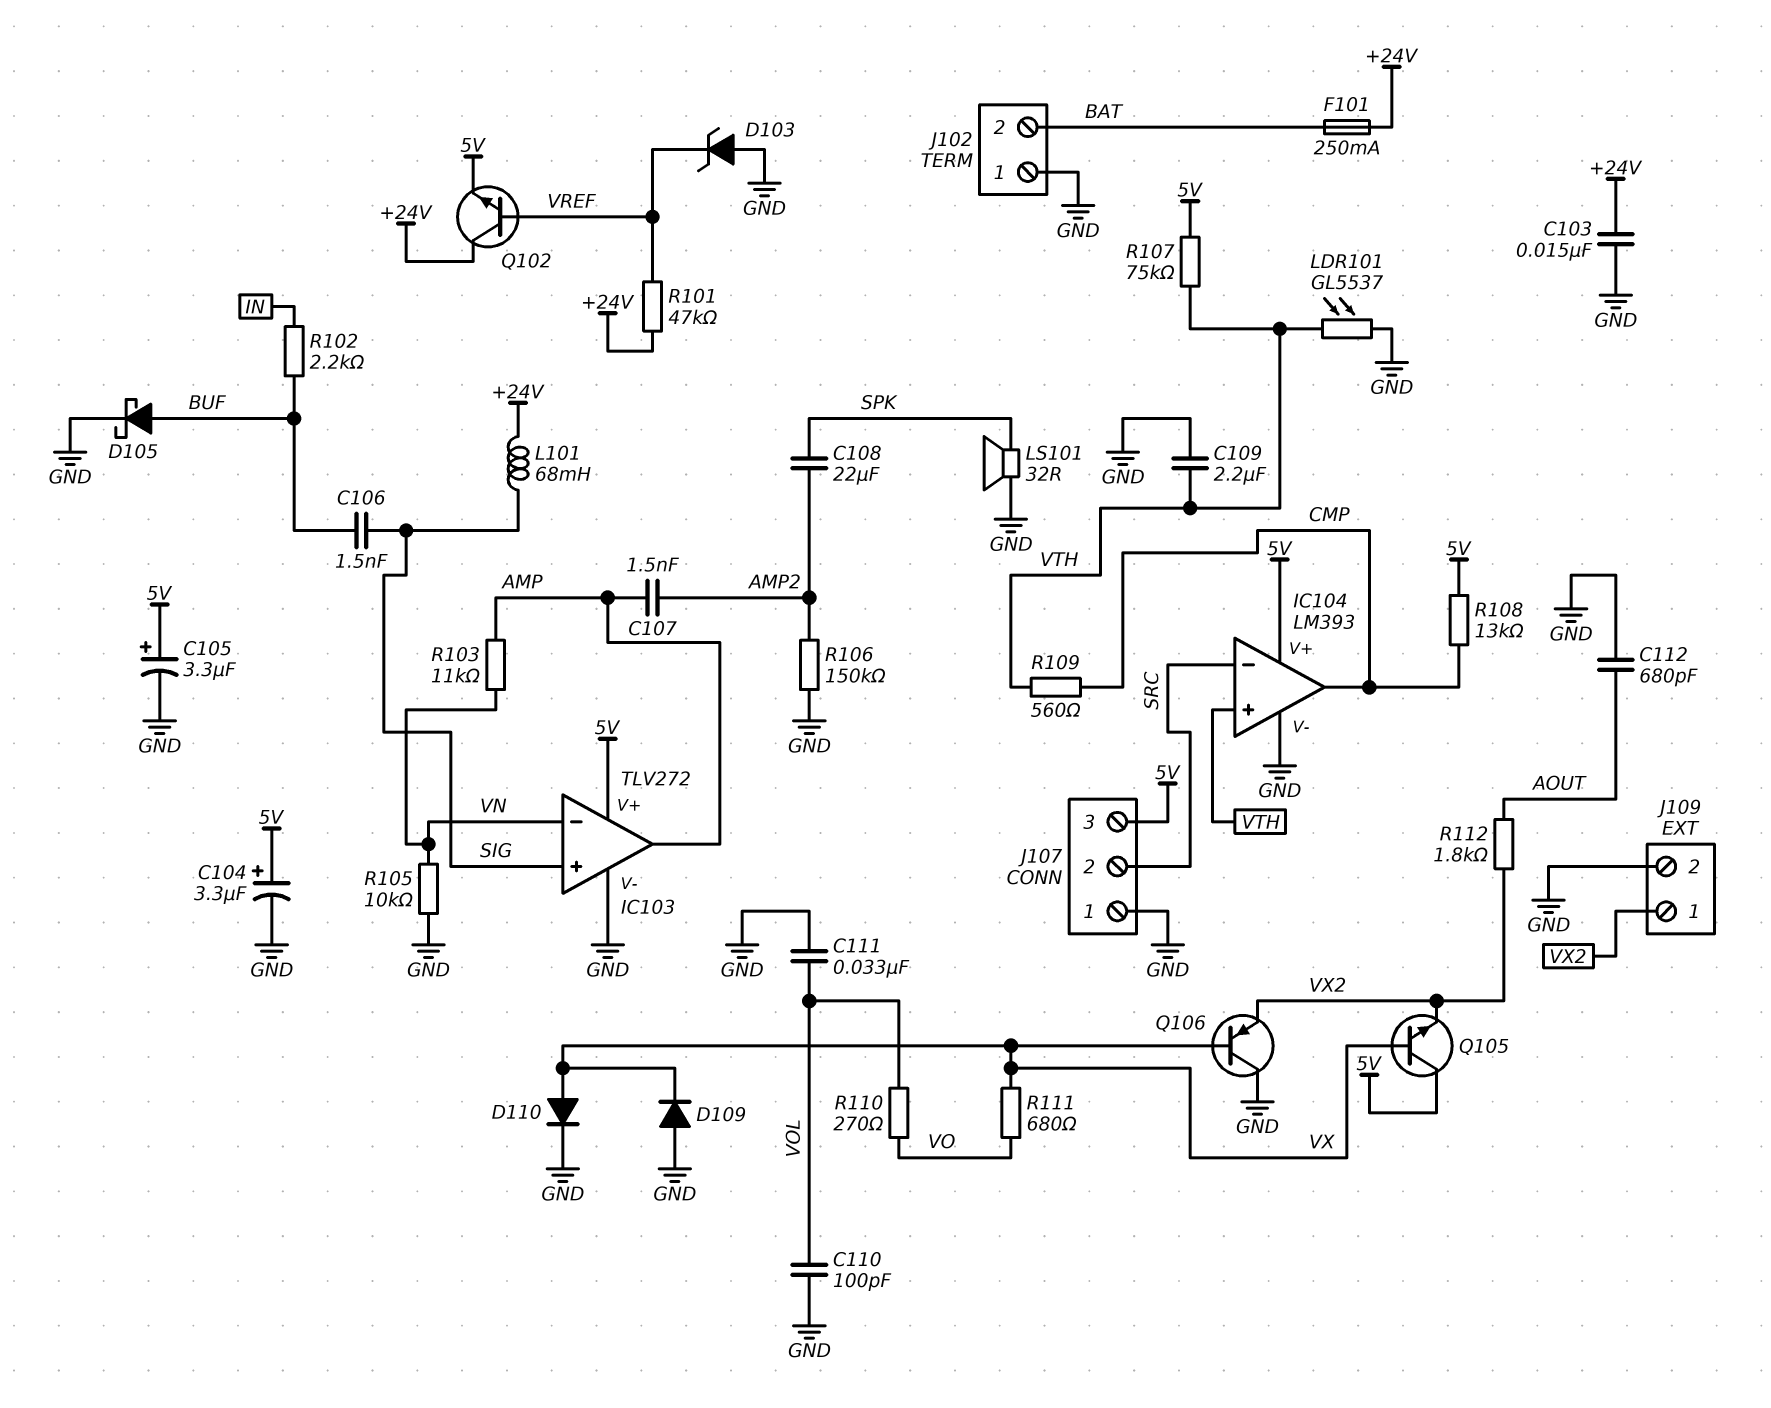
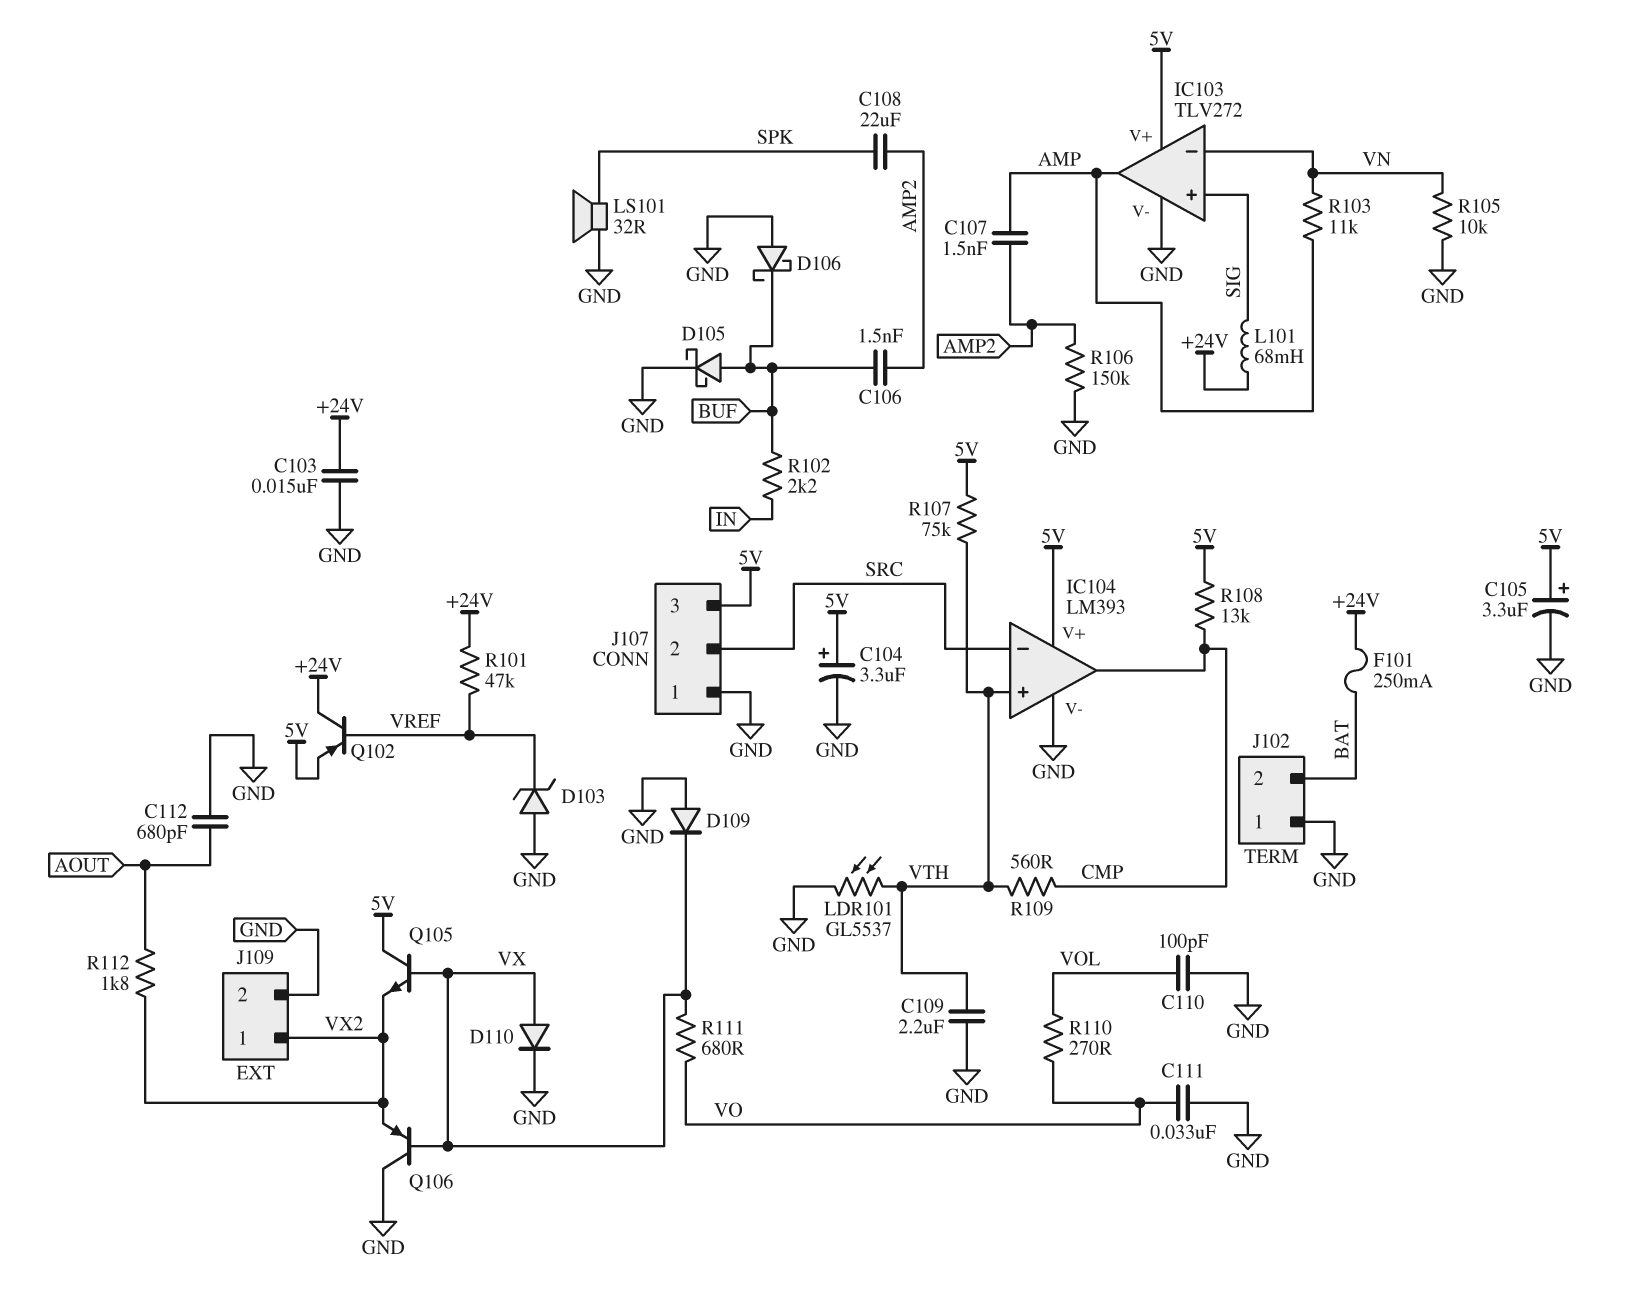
C106: 1.5nF (BUF, SIG) -> 1.5nF (AMP2, BUF)
C111: 33nF (GND, VOL) -> 33nF (GND, VO)
D106: none -> schottky (A GND, K BUF)
Q102: NPN (B VREF, C +24V, E 5V) -> PNP (B VREF, C +24V, E 5V)

